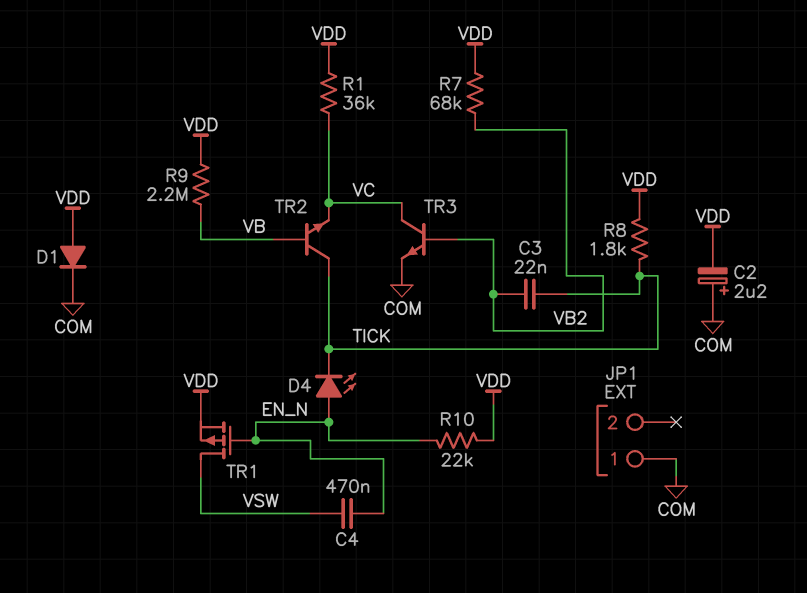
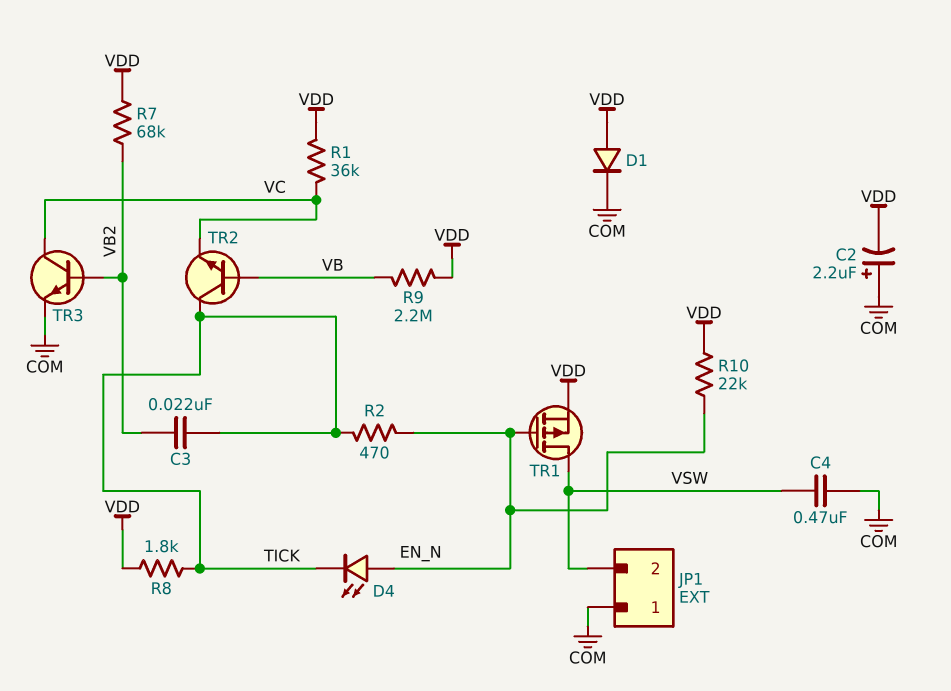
C4: 470nF (EN_N, VSW) -> 470nF (COM, VSW)
JP1 pin 2: none -> VSW
R2: none -> 470 (EN_N, TICK)

